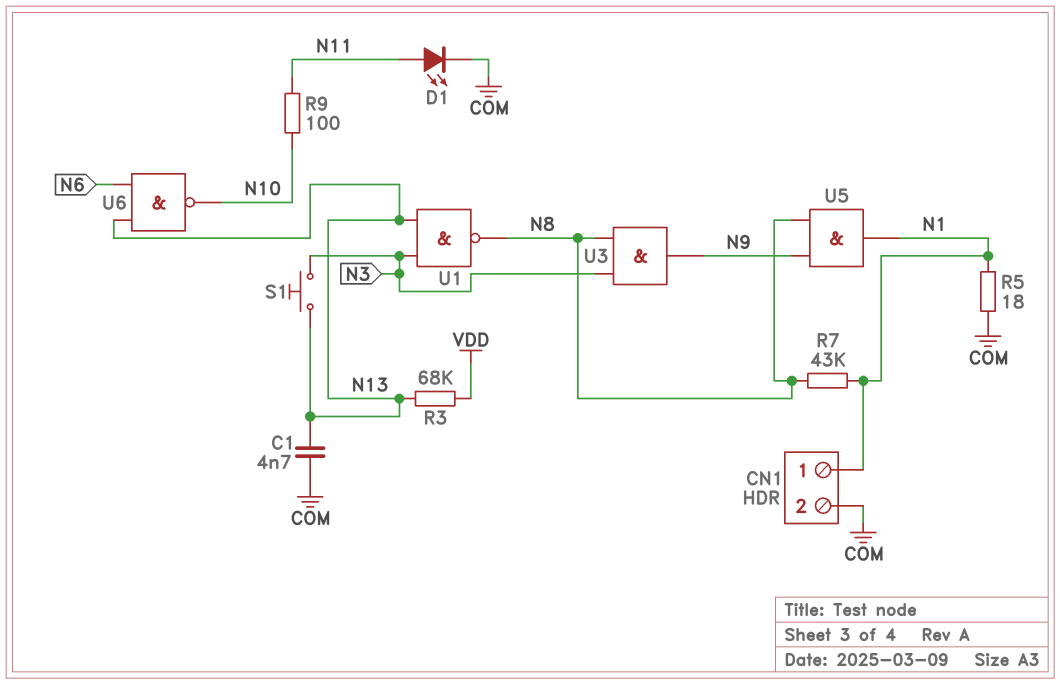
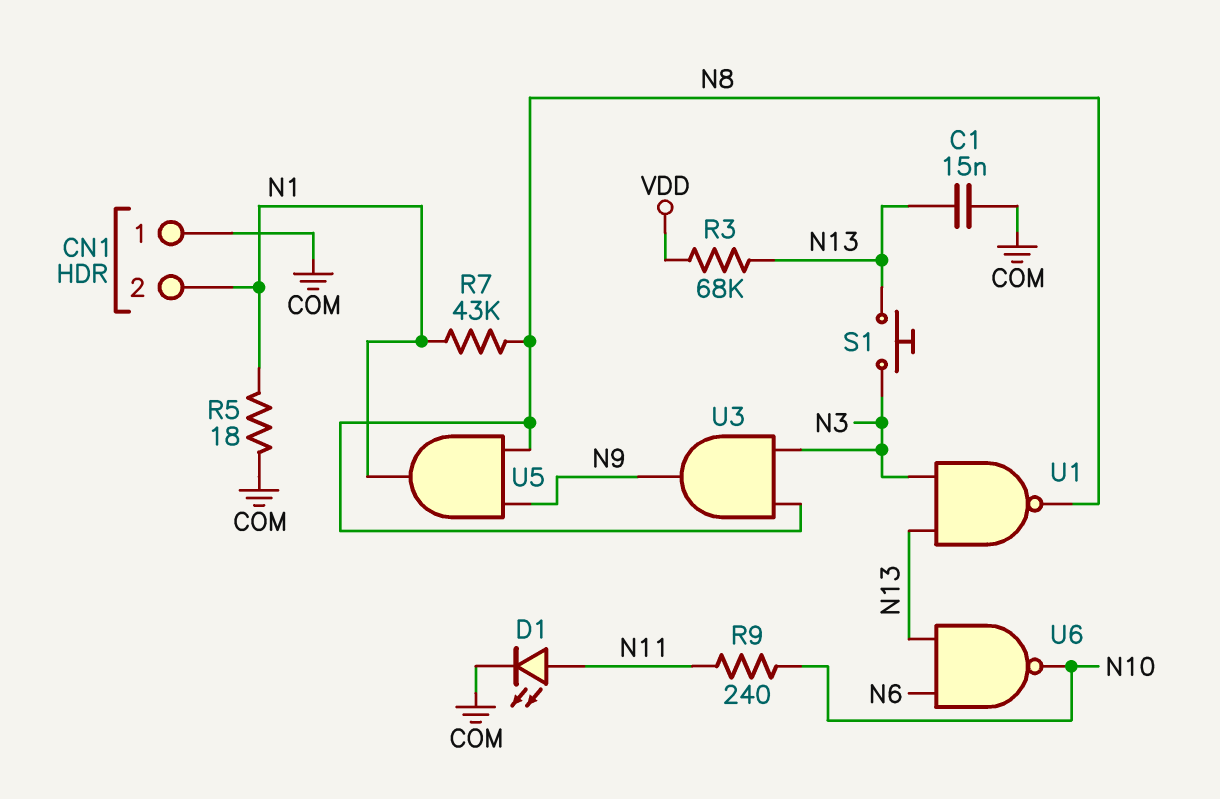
C1: 4.7nF (COM, N13) -> 15nF (COM, N13)
CN1 pin 1: N1 -> COM
CN1 pin 2: COM -> N1
R9: 100 (N10, N11) -> 240 (N10, N11)

